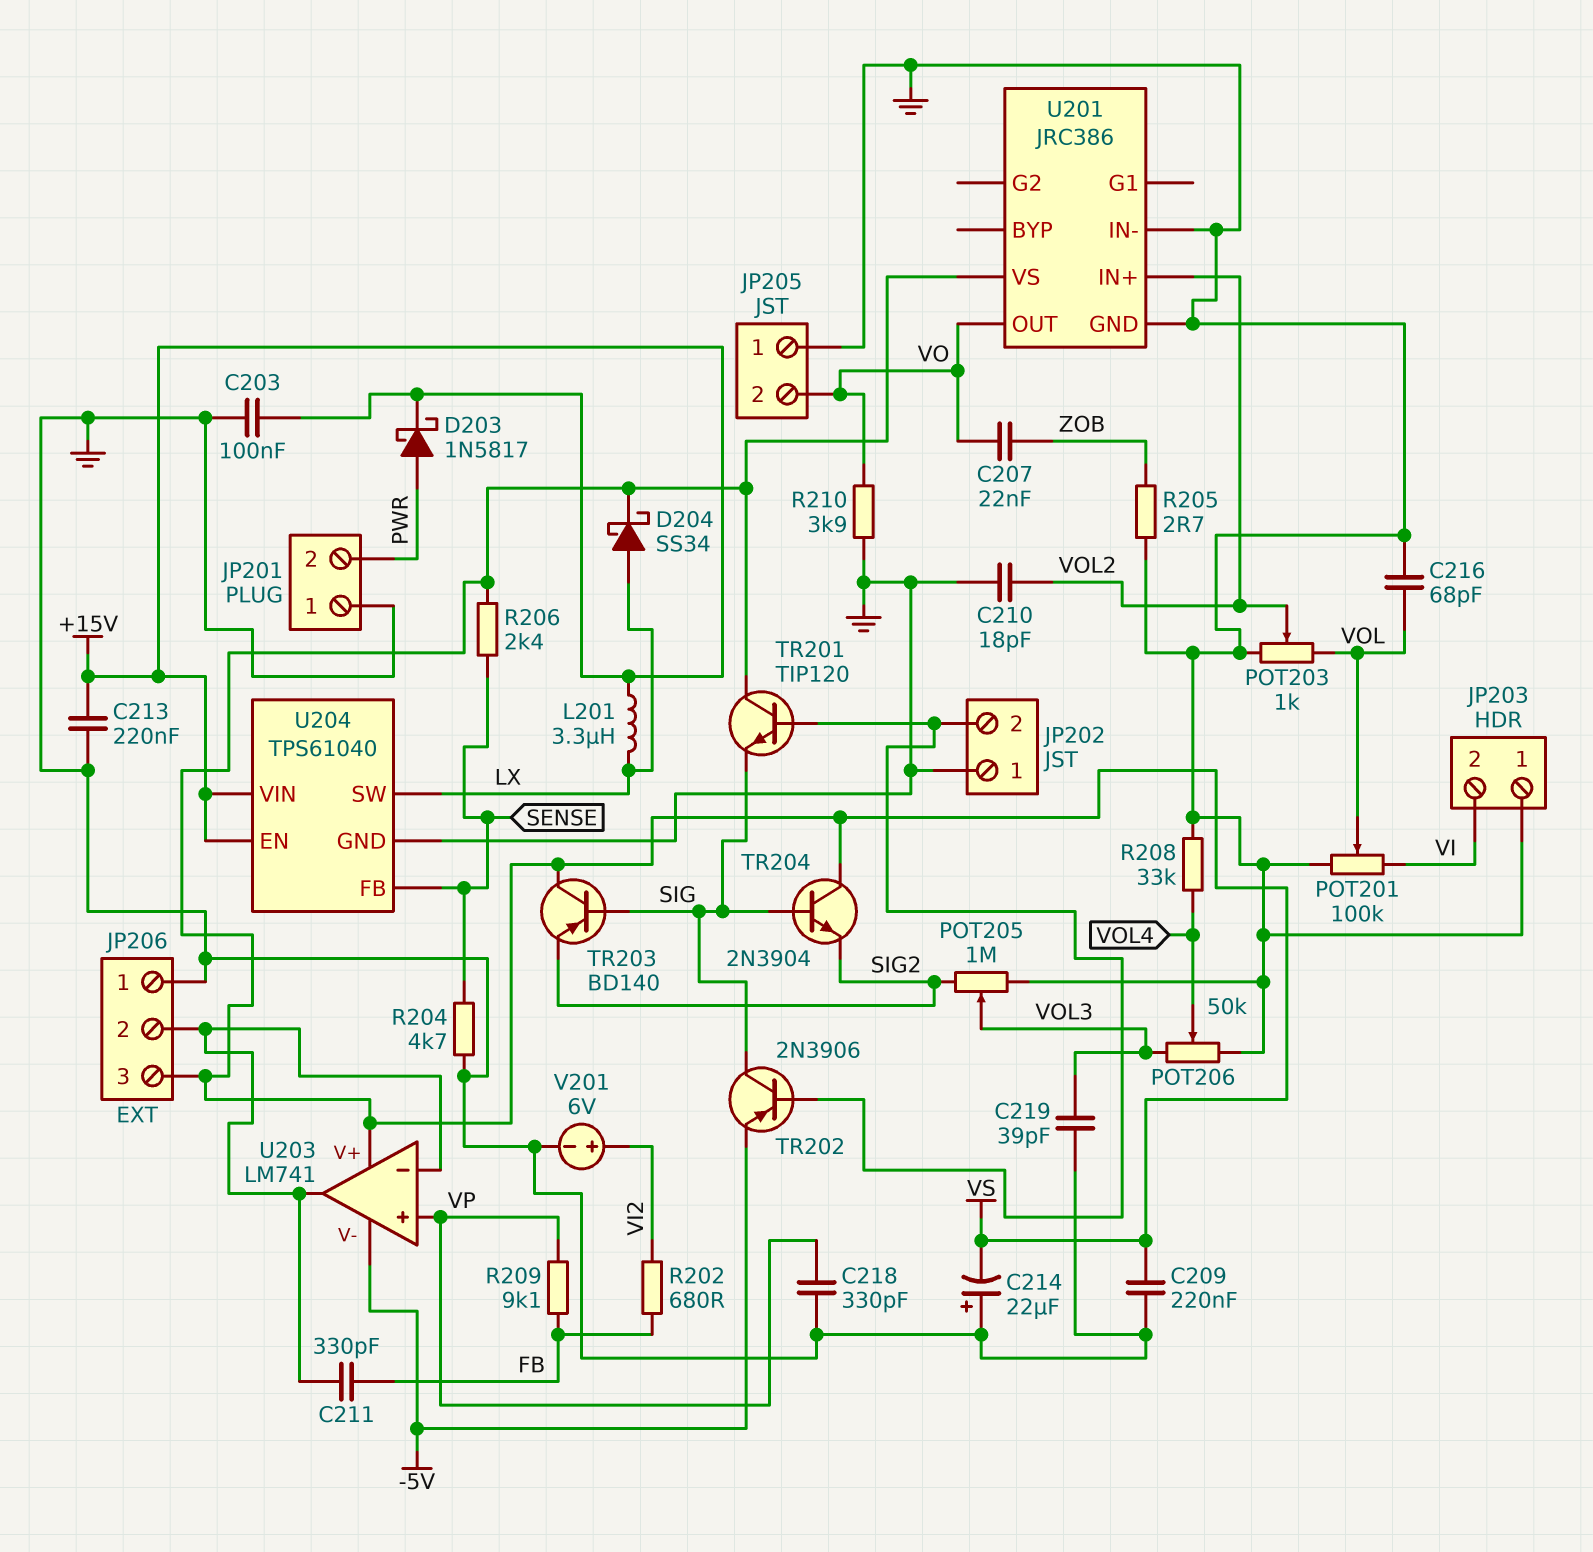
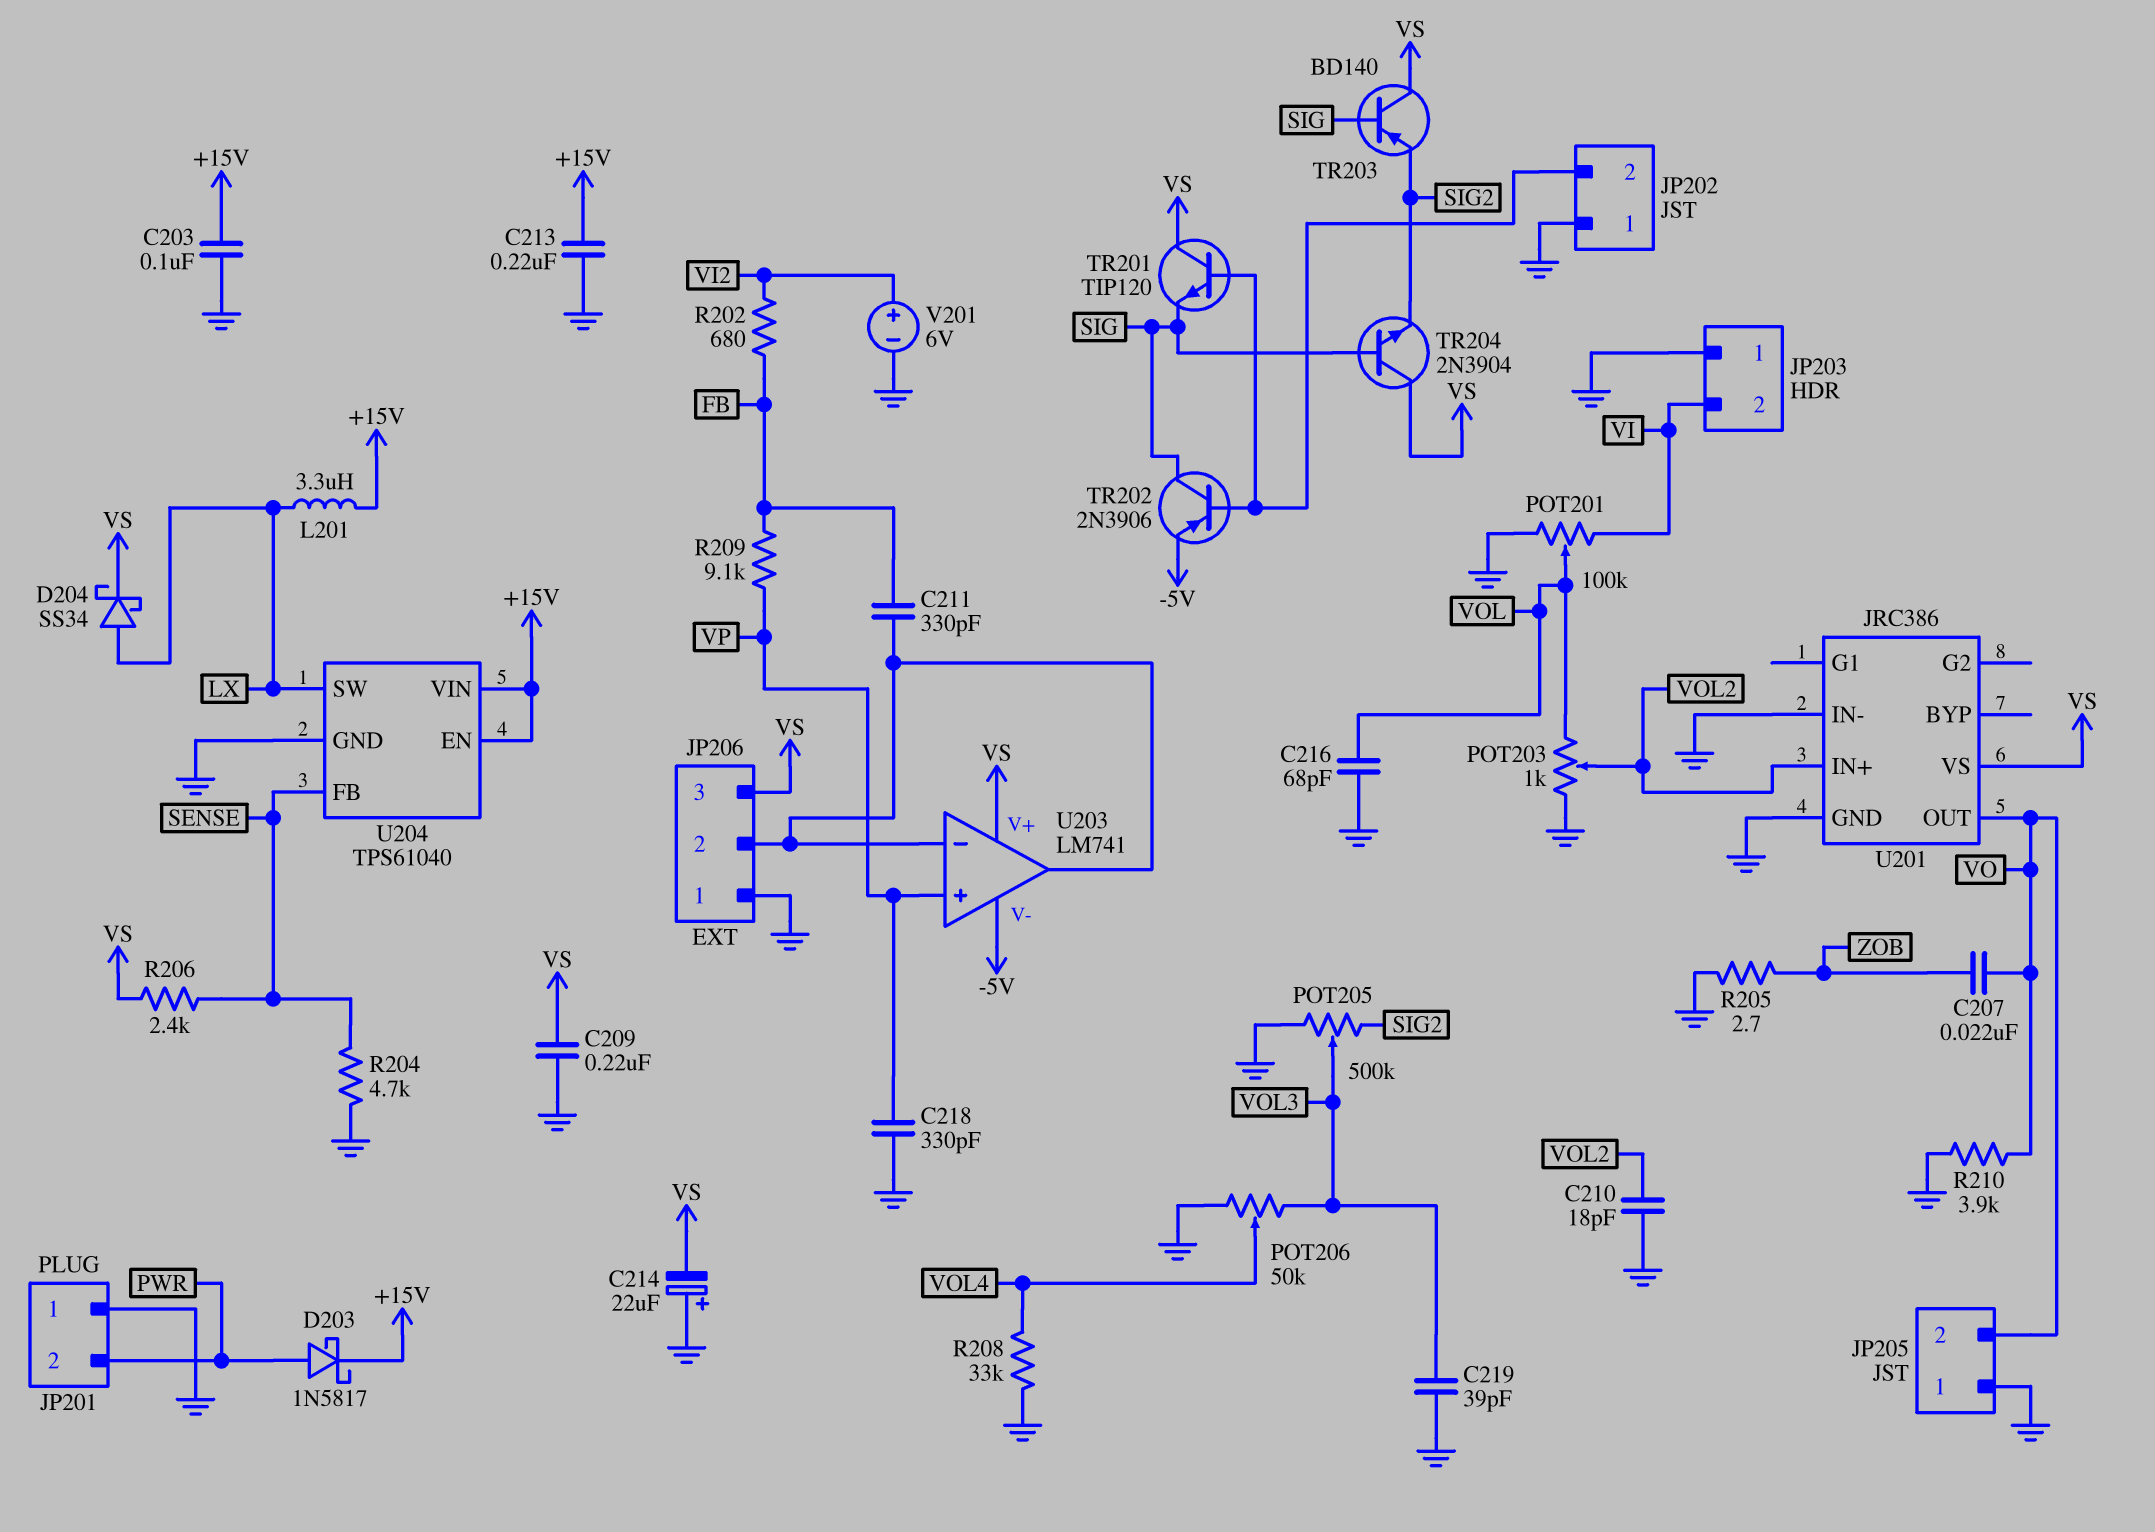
POT205: 1M (GND, SIG2, wiper VOL3) -> 500k (GND, SIG2, wiper VOL3)

